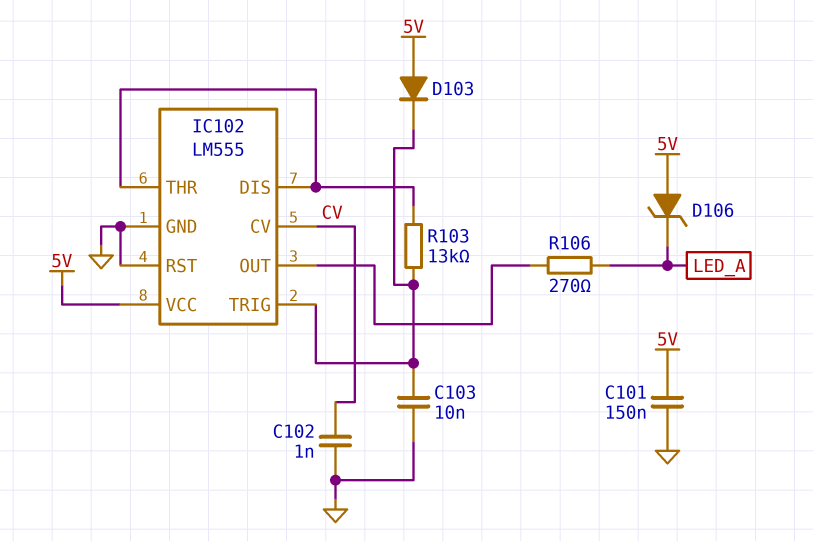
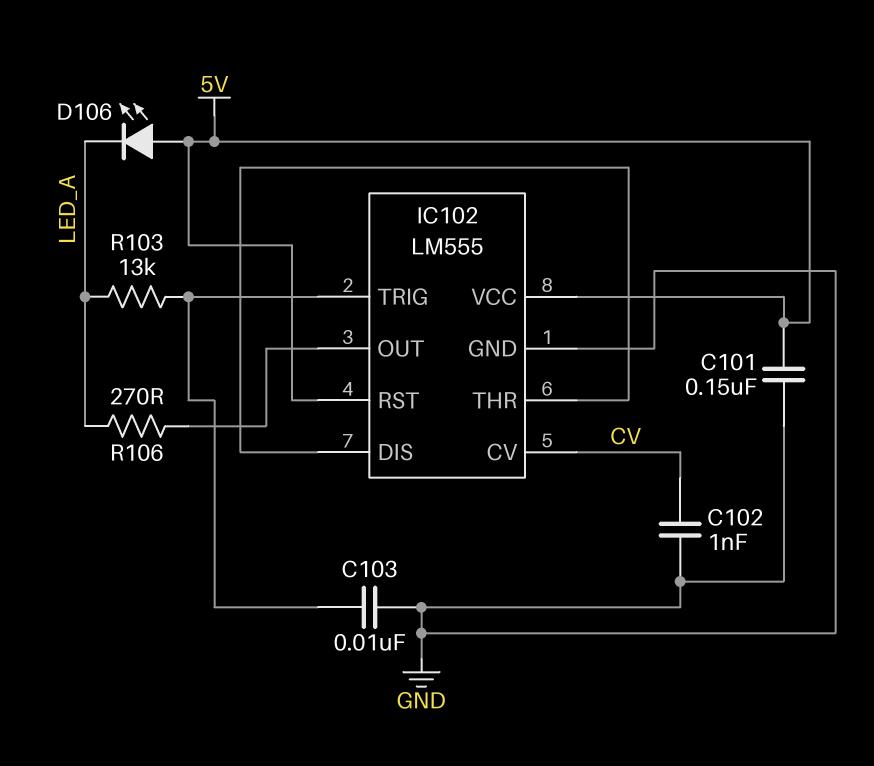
D103: diode (A 5V, K IC102/TRIG) -> none
D106: zener (A 5V, K LED_A) -> LED (A 5V, K LED_A)
IC102 pin RST: GND -> 5V
R103: 13k (IC102/DIS, IC102/TRIG) -> 13k (IC102/TRIG, LED_A)

